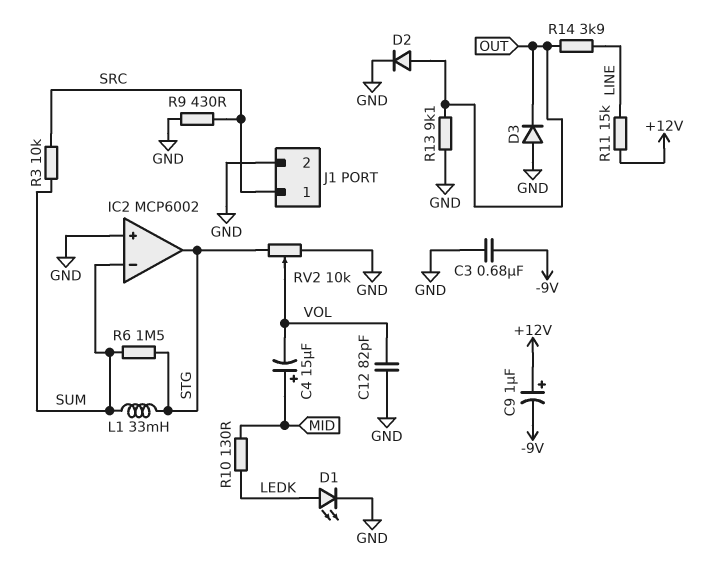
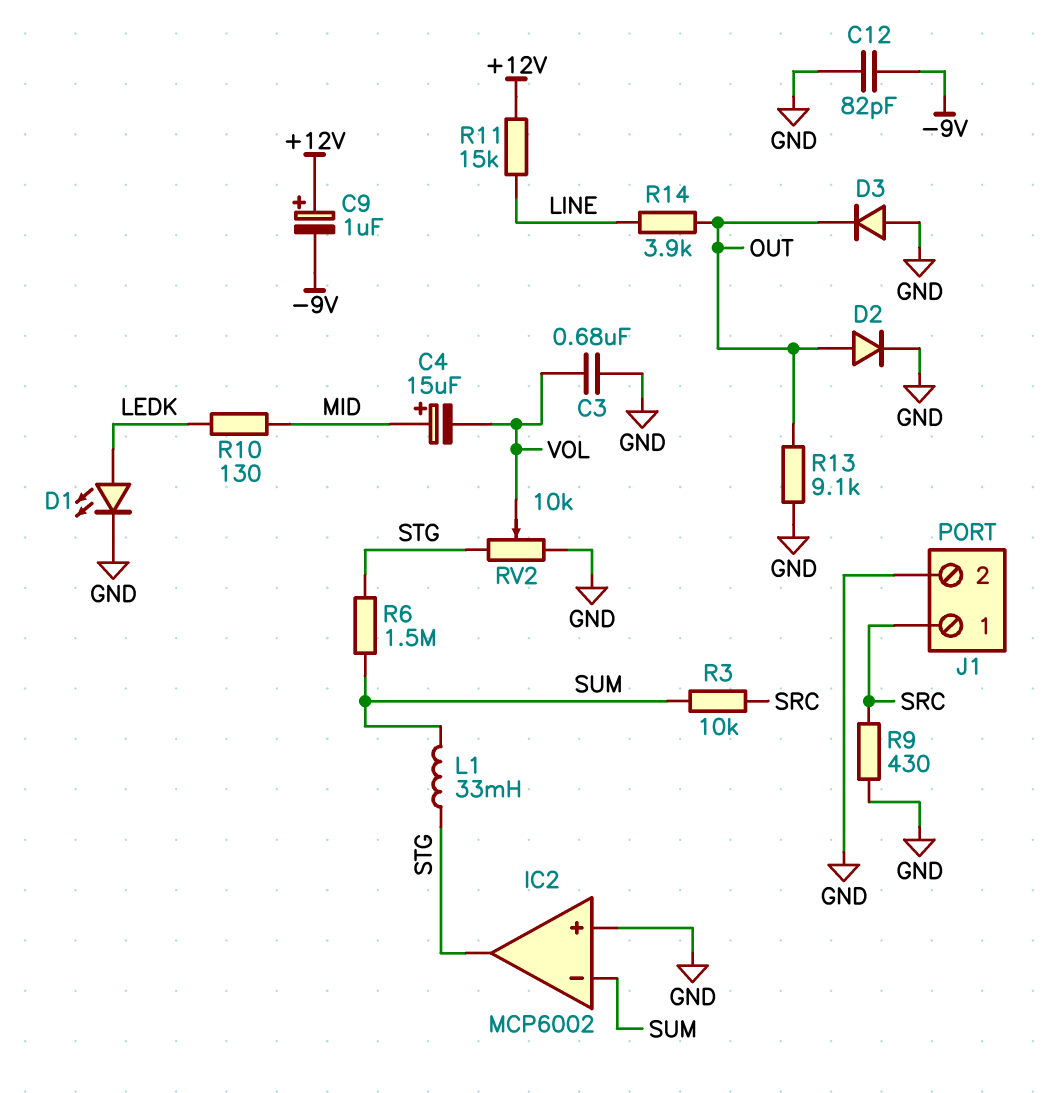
C3: 680nF (-9V, GND) -> 680nF (GND, VOL)
C12: 82pF (GND, VOL) -> 82pF (-9V, GND)

